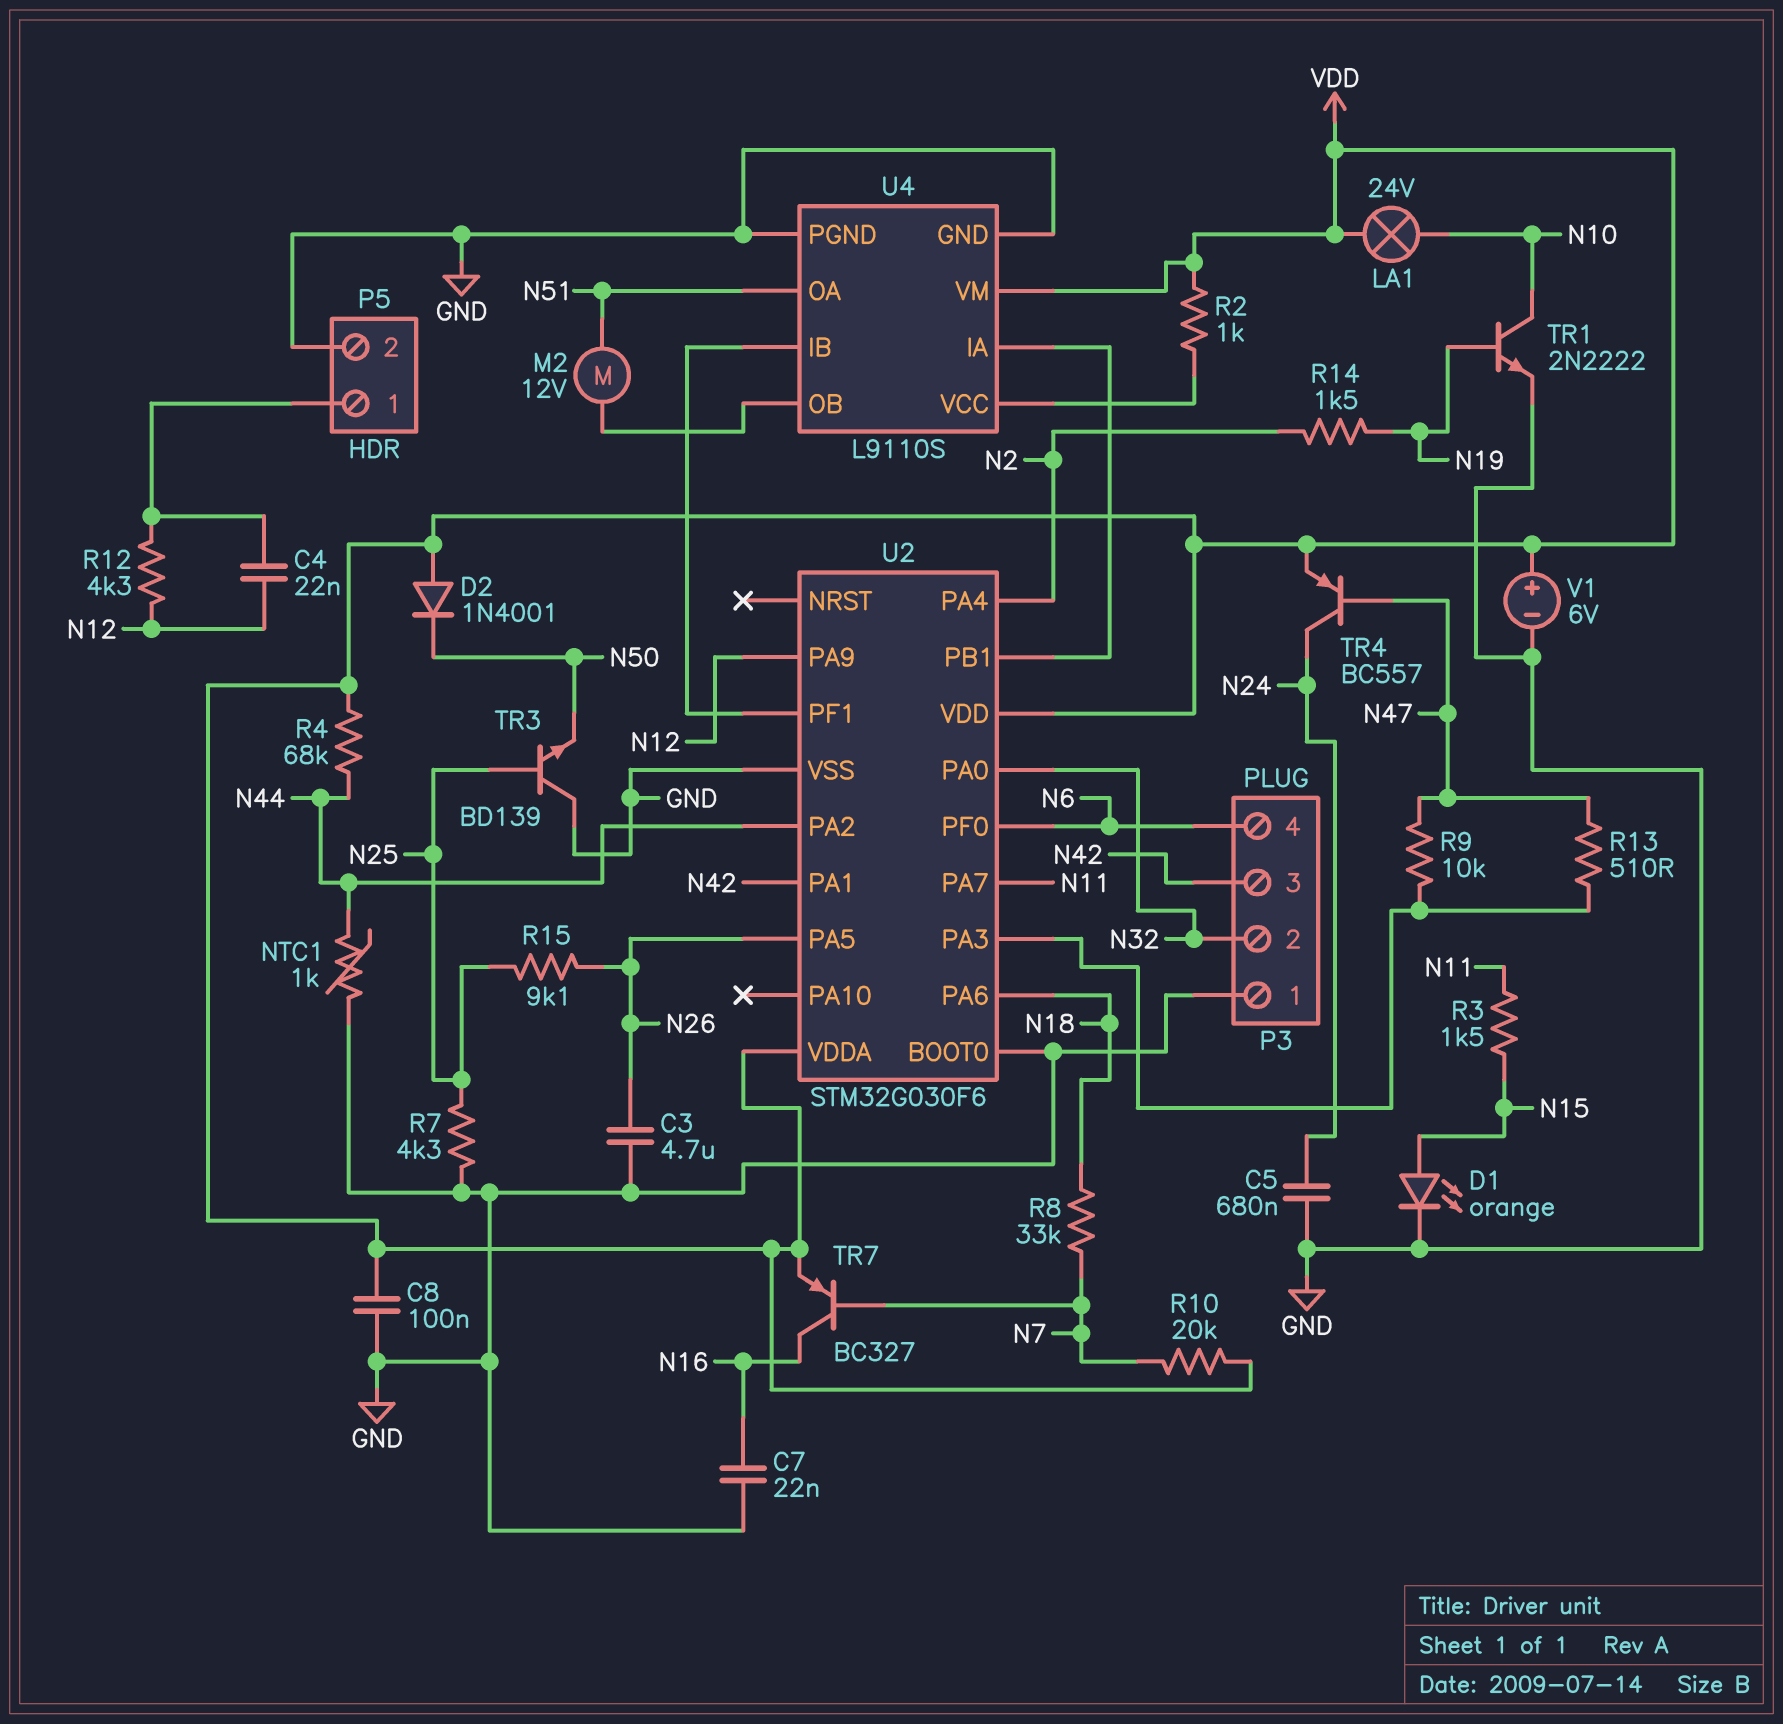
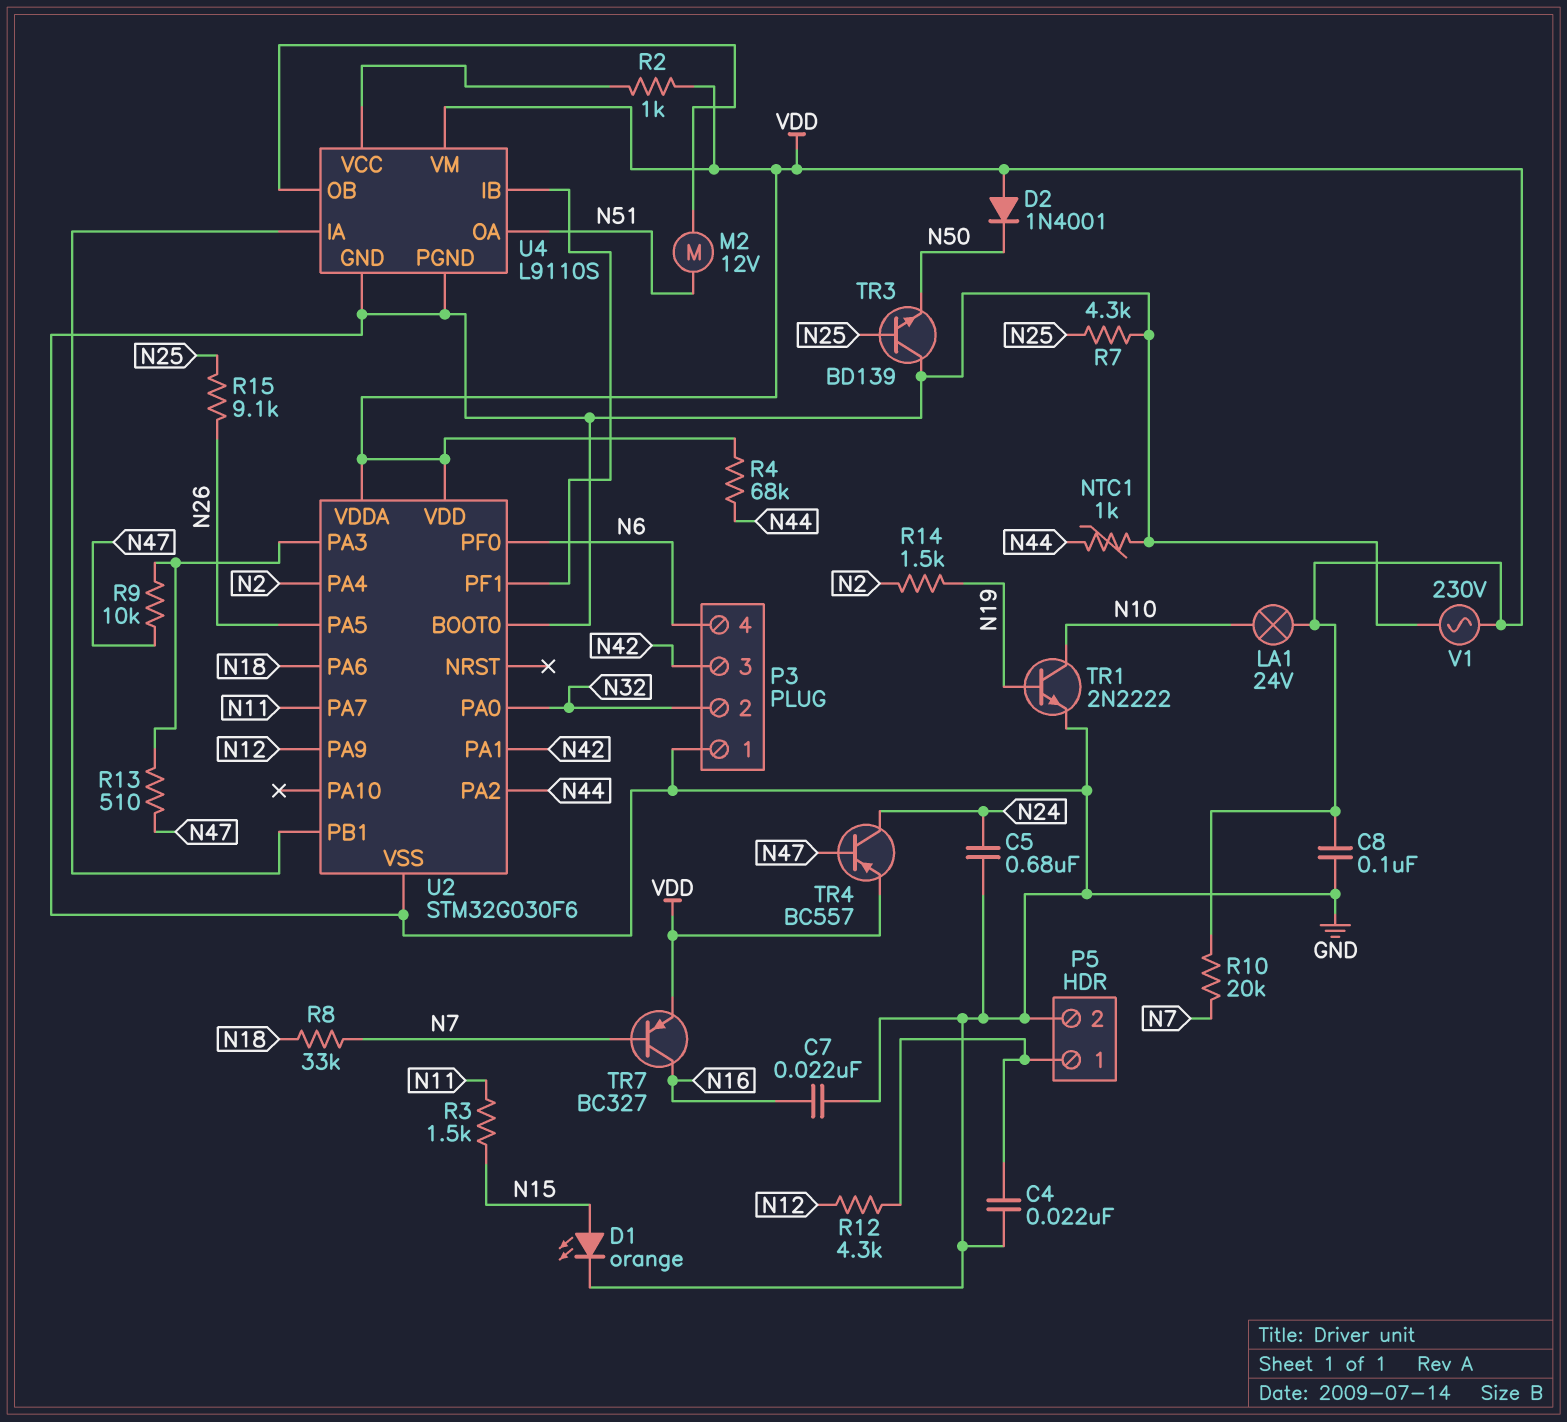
C3: 4.7uF (GND, N26) -> none
C4: 22nF (N12, P5/1) -> 22nF (GND, P5/1)
V1: 6V (plus VDD, minus GND) -> AC 230V (GND, VDD)

